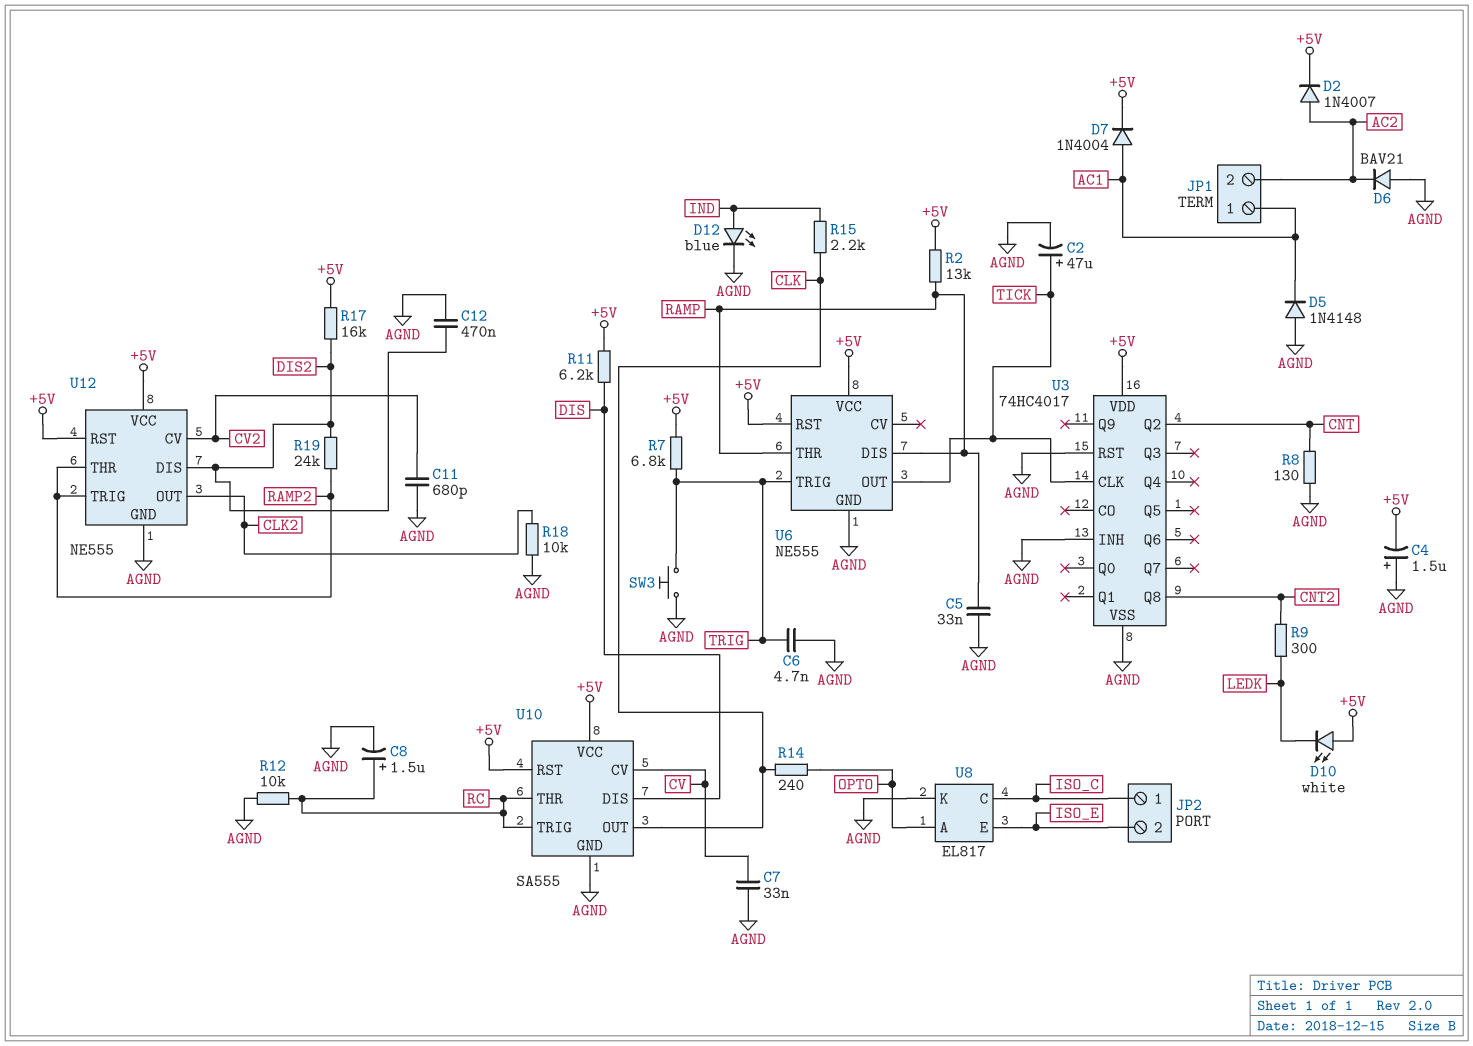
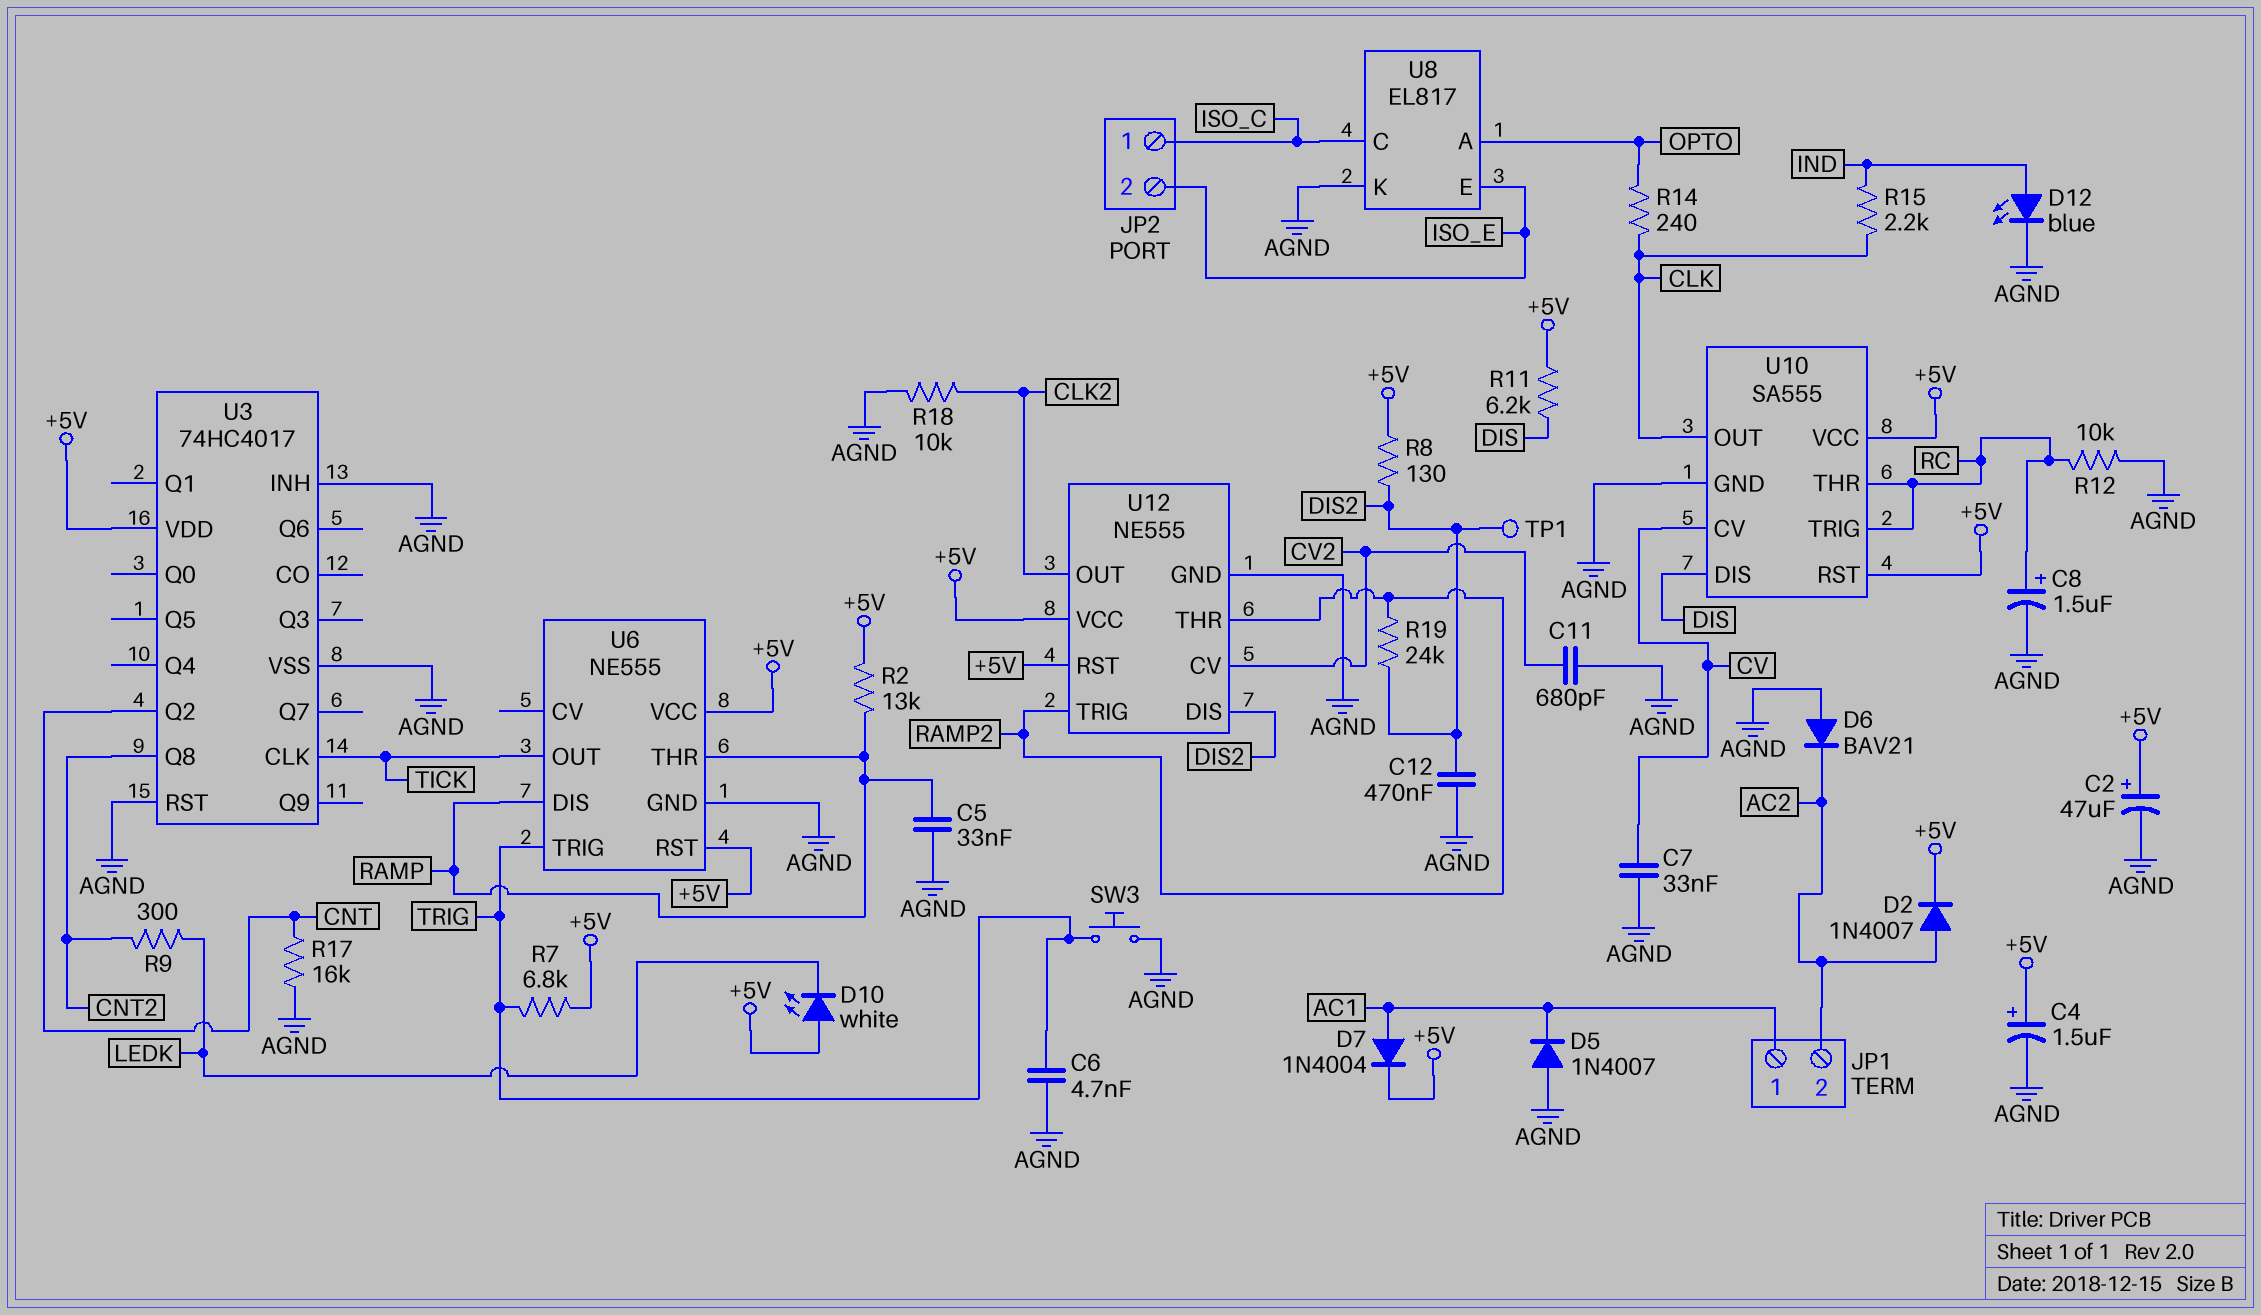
C2: 47uF (plus TICK, minus AGND) -> 47uF (plus +5V, minus AGND)
C4: 1.5uF (plus AGND, minus +5V) -> 1.5uF (plus +5V, minus AGND)
D5: diode 1N4148 (A AGND, K AC1) -> diode 1N4007 (A AGND, K AC1)
R8: 130 (AGND, CNT) -> 130 (+5V, DIS2)
R17: 16k (+5V, DIS2) -> 16k (AGND, CNT)
TP1: none -> test point (DIS2)

